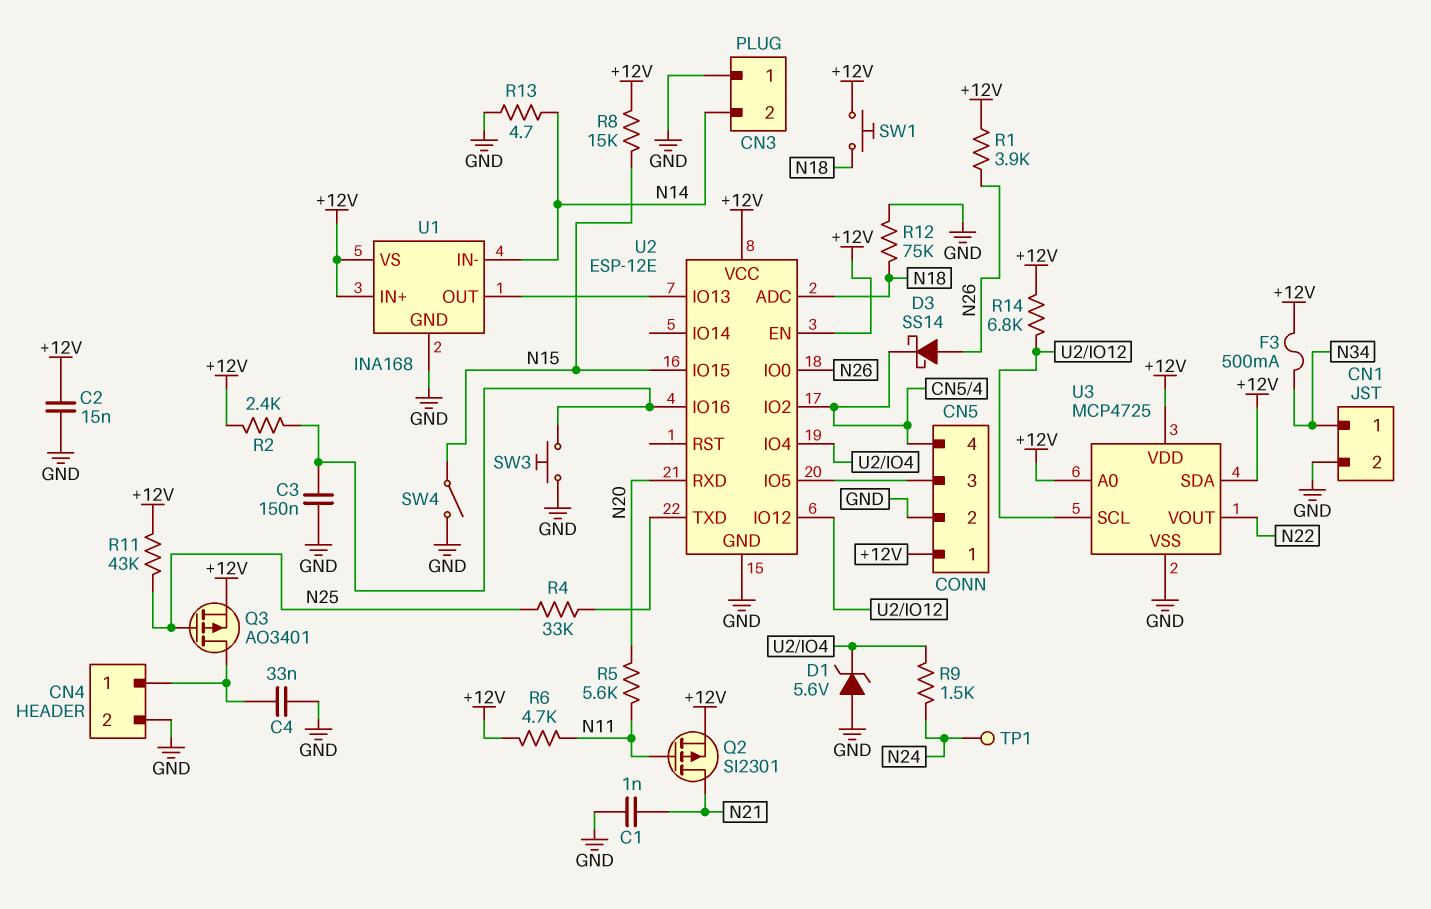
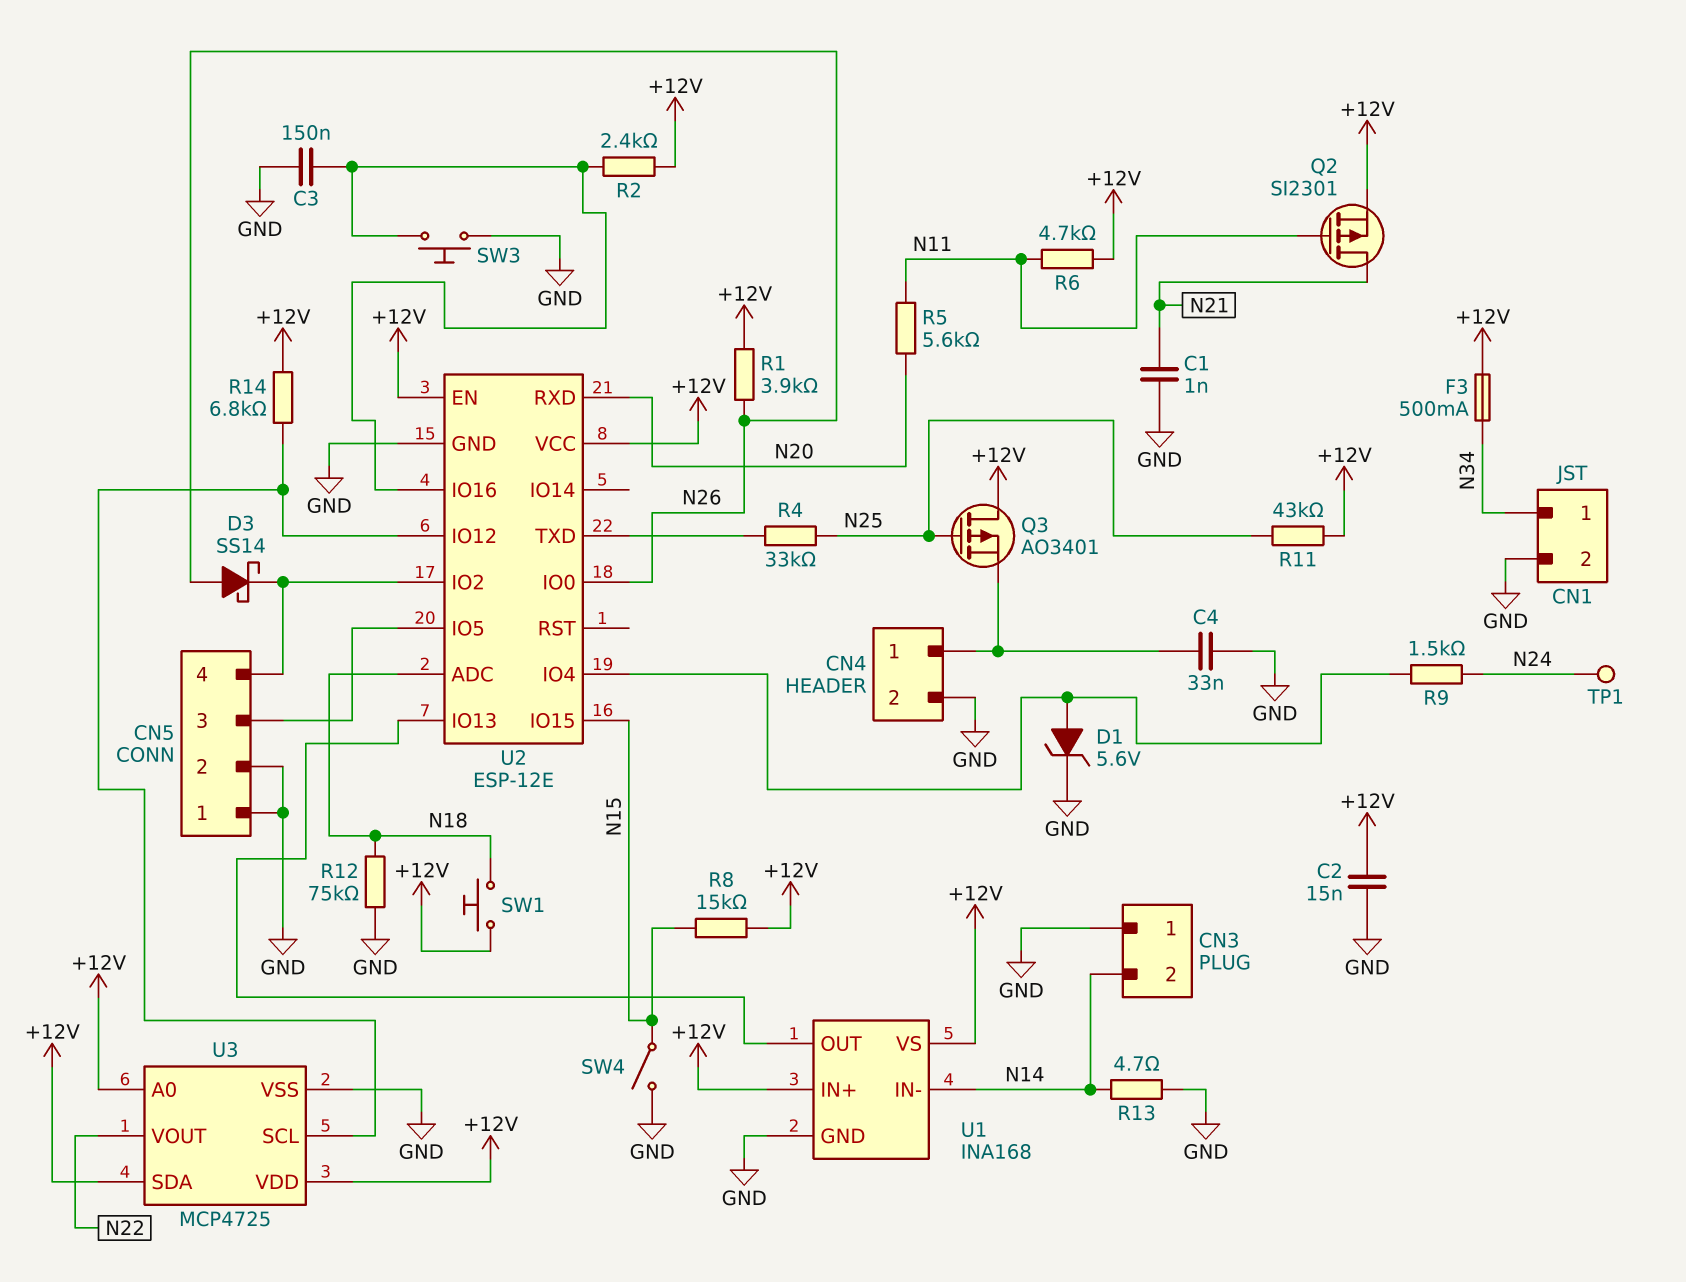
CN5 pin 1: +12V -> GND
D1: zener 5.6V (A GND, K U2/IO4) -> zener 5.6V (A U2/IO4, K GND)
Q3: PMOS AO3401 (G N25, D CN4/1, S +12V) -> PMOS AO3401 (G N25, D +12V, S CN4/1)

